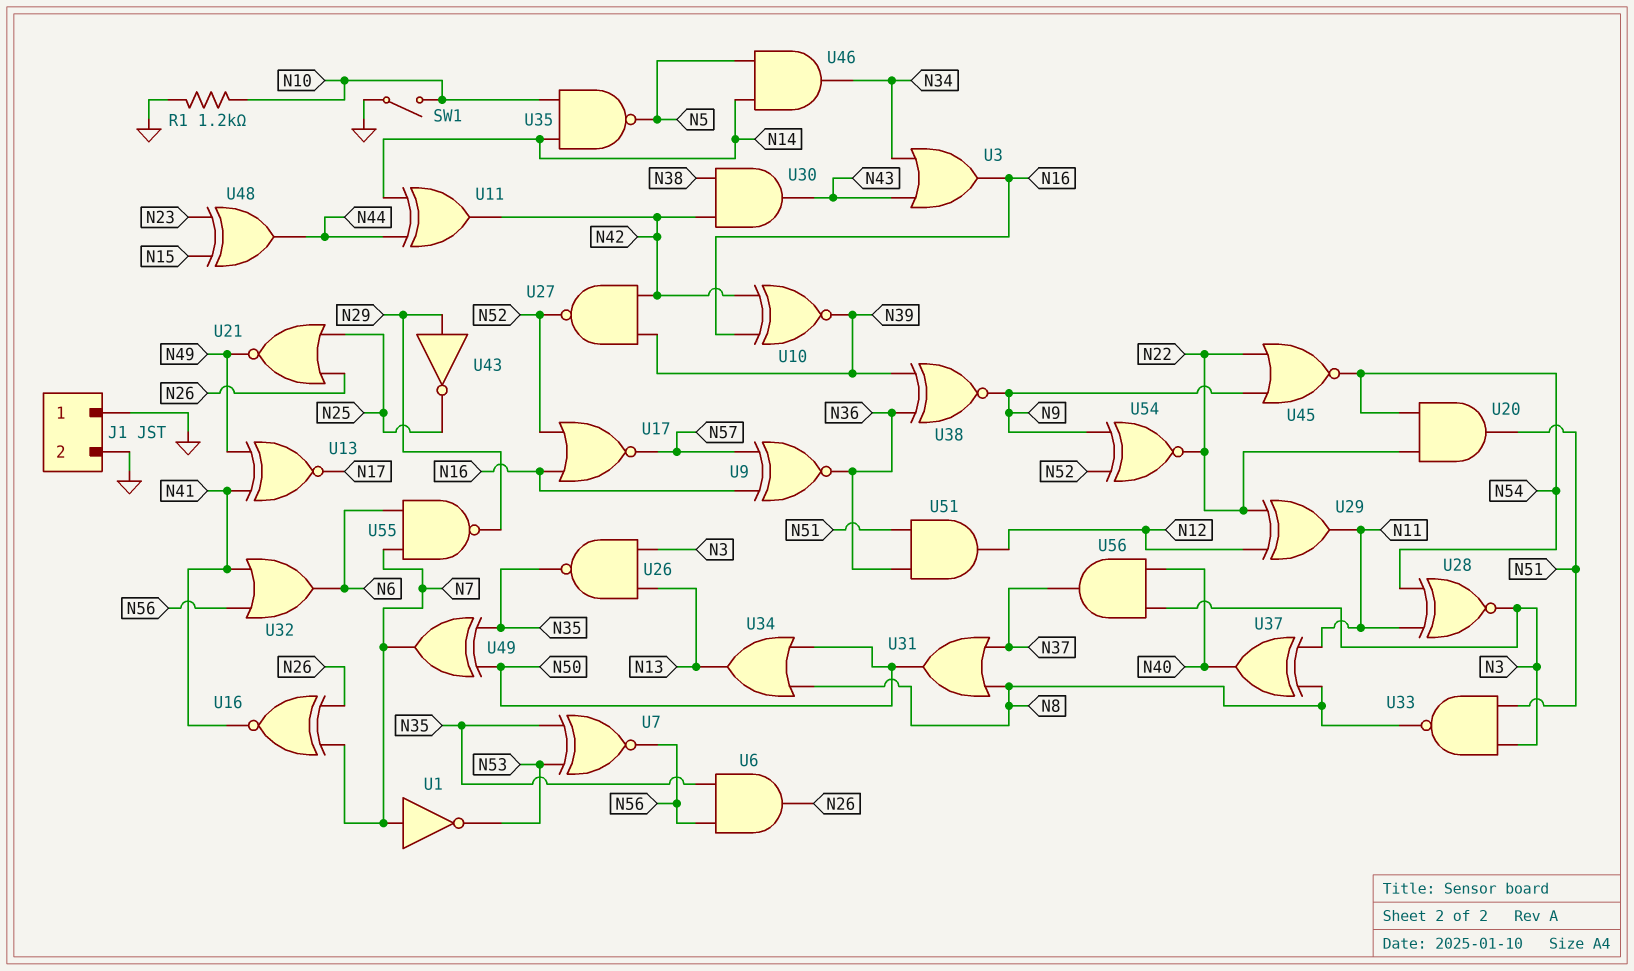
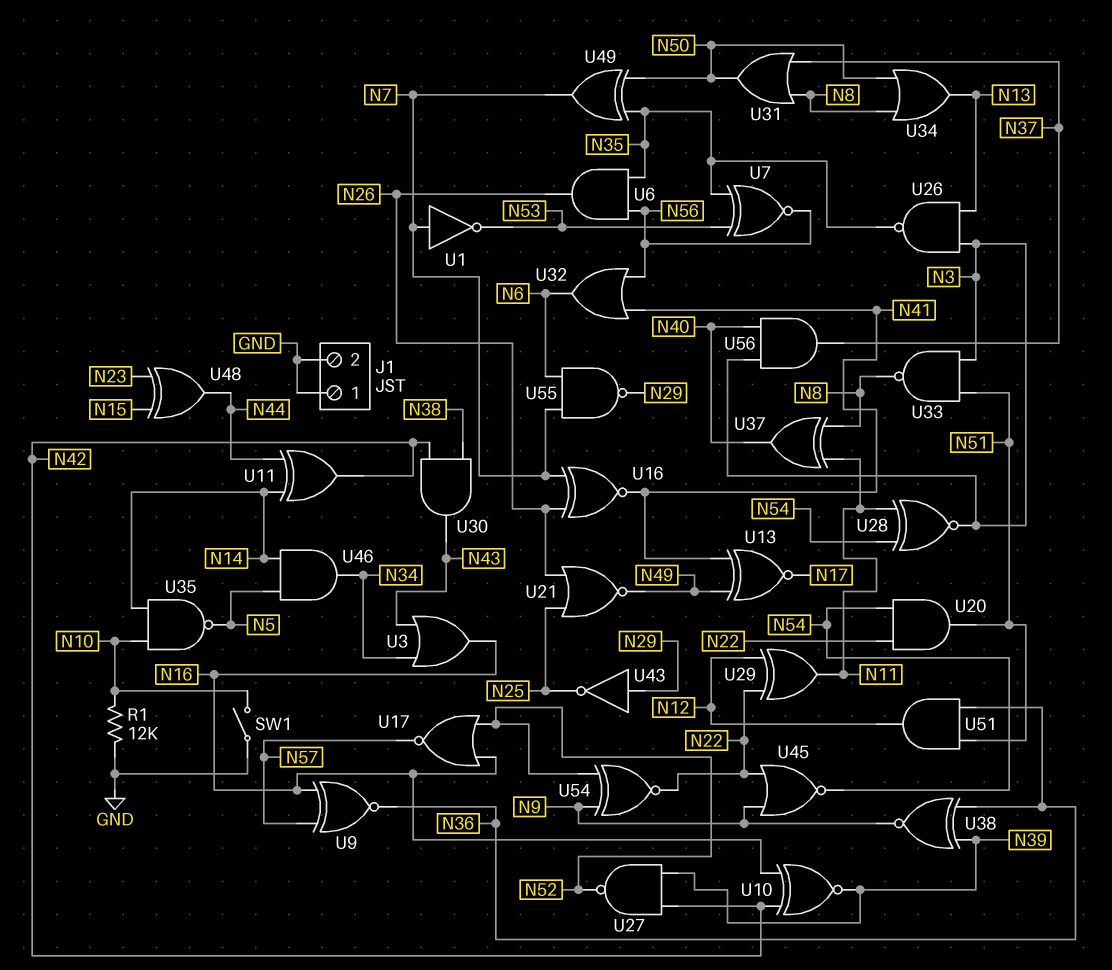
R1: 1.2k (GND, N10) -> 12k (GND, N10)

